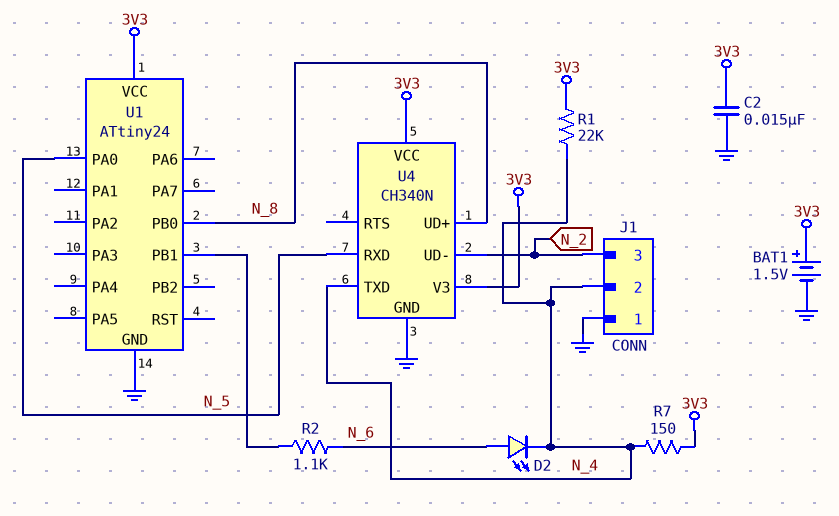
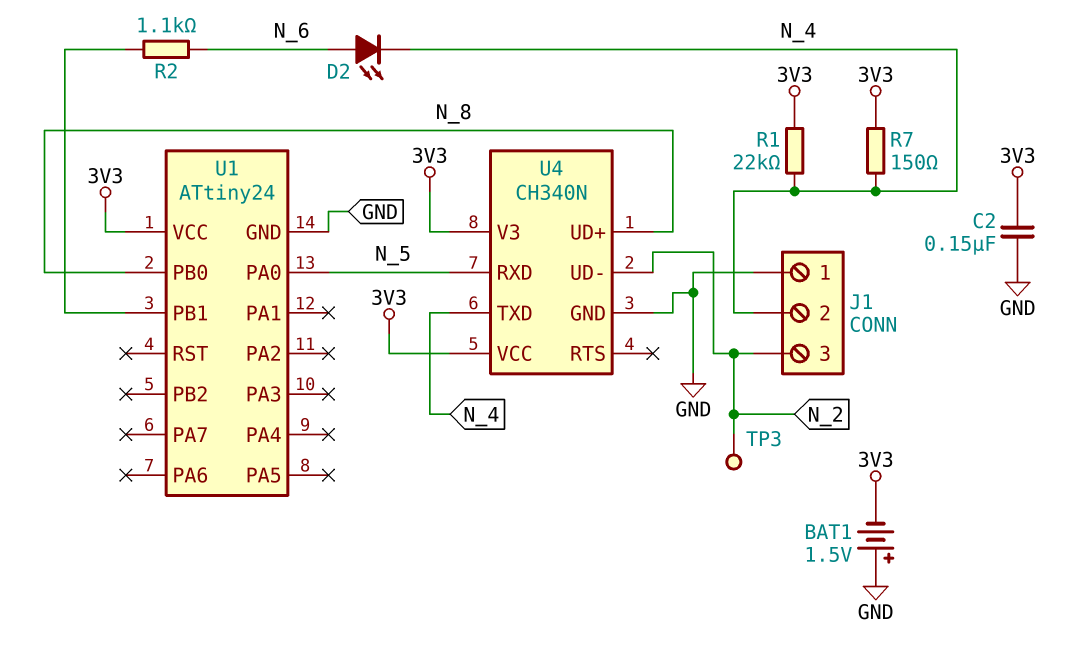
BAT1: 1.5V (plus 3V3, minus GND) -> 1.5V (plus GND, minus 3V3)
C2: 15nF (3V3, GND) -> 150nF (3V3, GND)
TP3: none -> test point (N_2)

